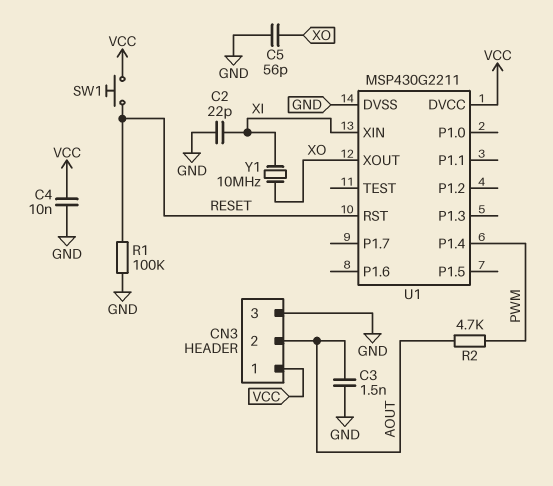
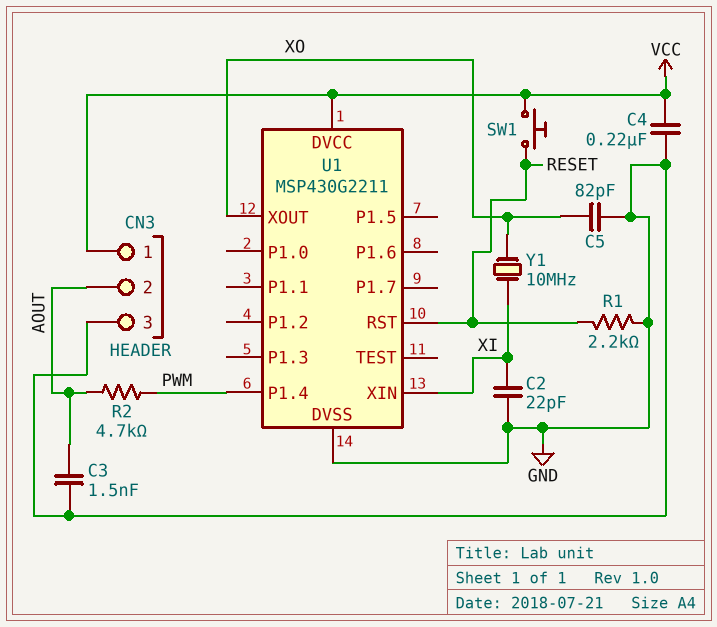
C4: 10nF (GND, VCC) -> 220nF (GND, VCC)
C5: 56pF (GND, XO) -> 82pF (GND, XO)
R1: 100k (GND, RESET) -> 2.2k (GND, RESET)

